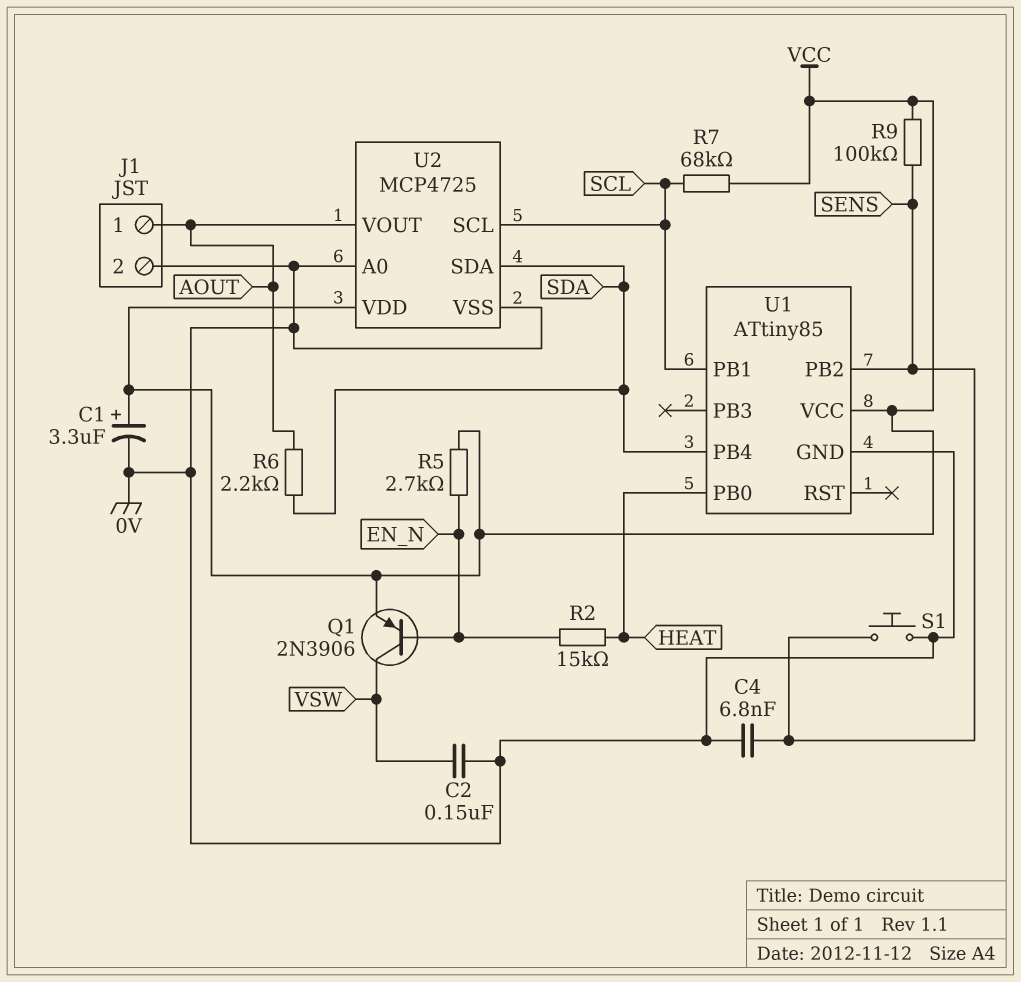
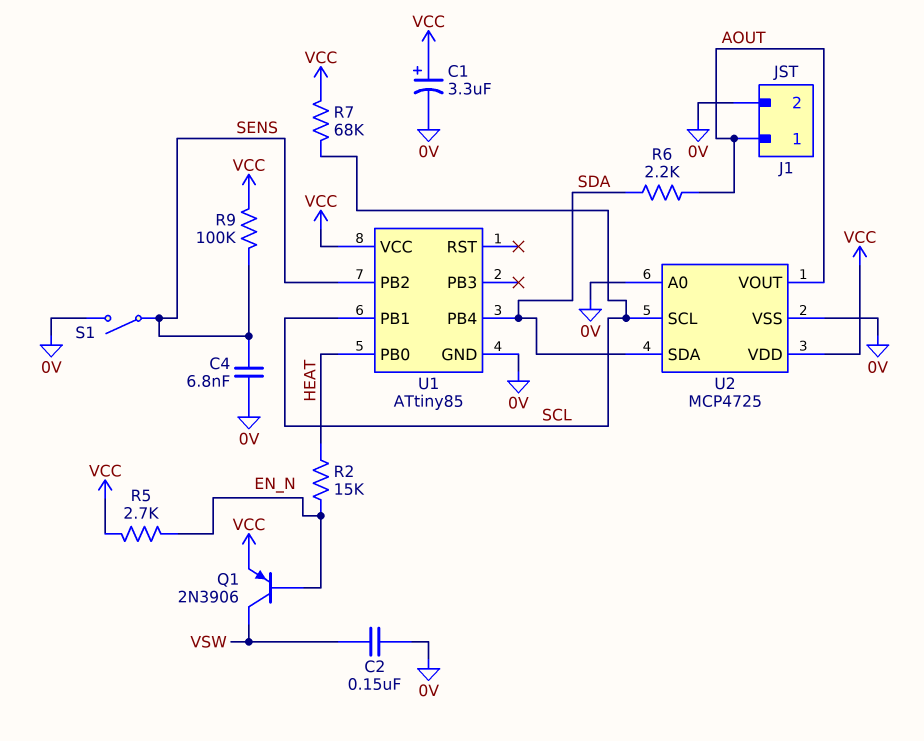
S1: button (0V, SENS) -> switch (0V, SENS)

